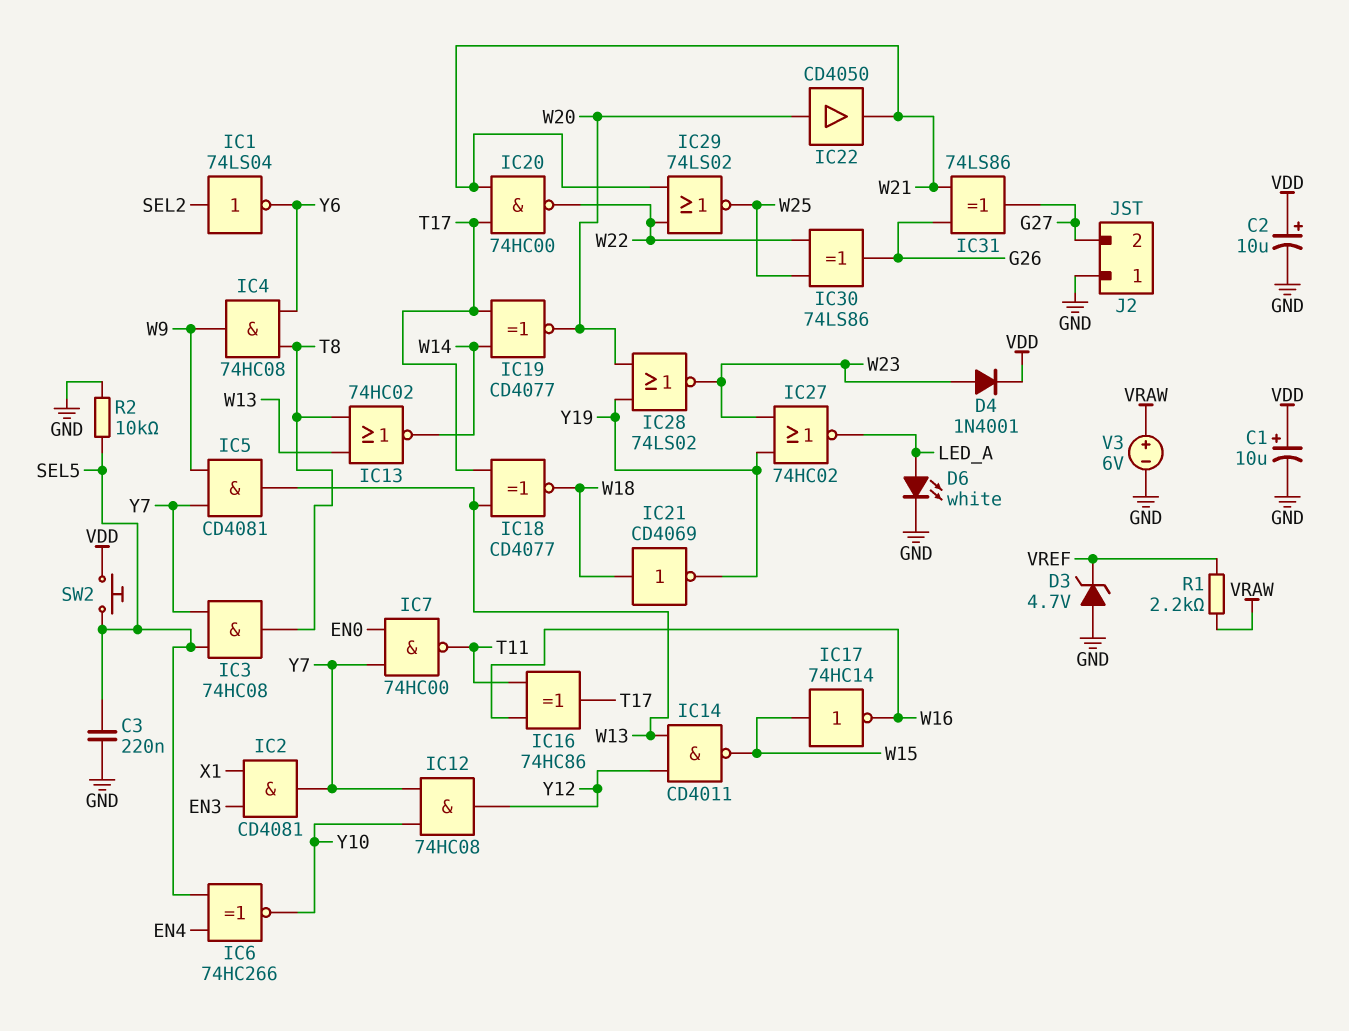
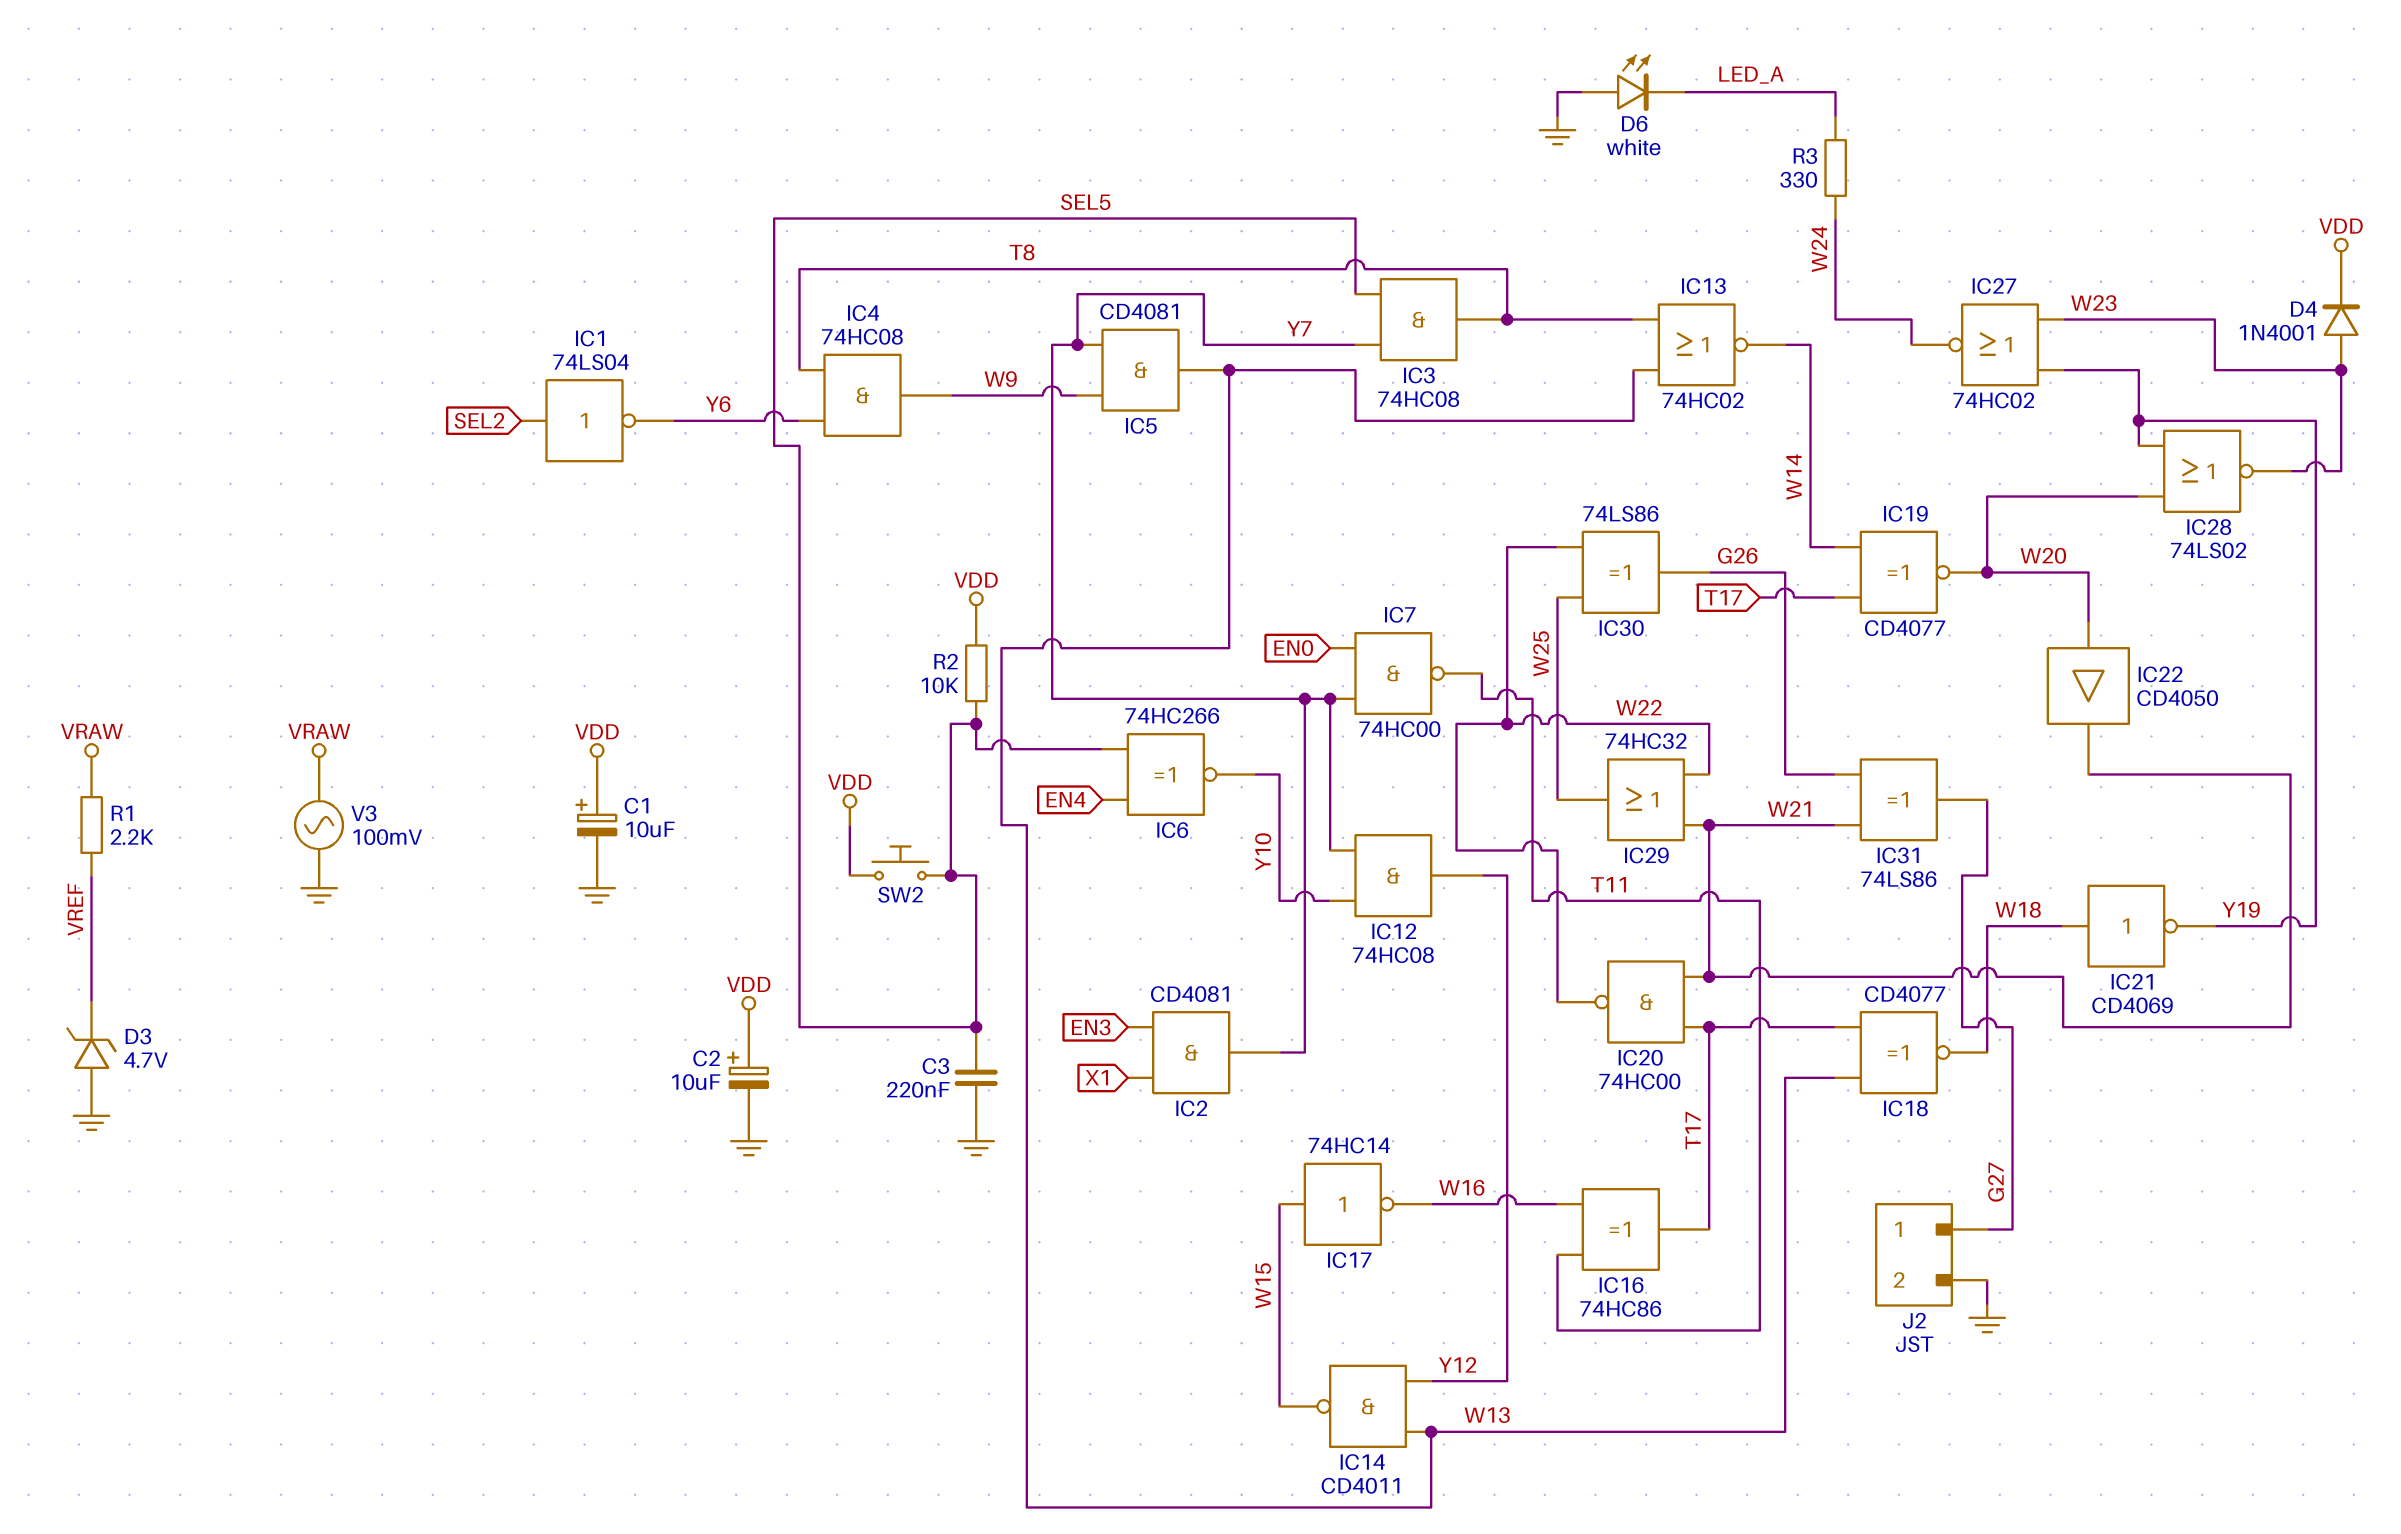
D6: LED white (A LED_A, K GND) -> LED white (A GND, K LED_A)
IC27: NOR 74HC02 (in W23, in Y19, out LED_A) -> NOR 74HC02 (in W23, in Y19, out W24)
IC29: NOR 74LS02 (in W21, in W22, out W25) -> OR 74HC32 (in W21, in W22, out W25)
J2 pin 1: GND -> G27
J2 pin 2: G27 -> GND
R2: 10k (GND, SEL5) -> 10k (SEL5, VDD)
R3: none -> 330 (LED_A, W24)
V3: 6V (plus VRAW, minus GND) -> AC 100mV (GND, VRAW)

